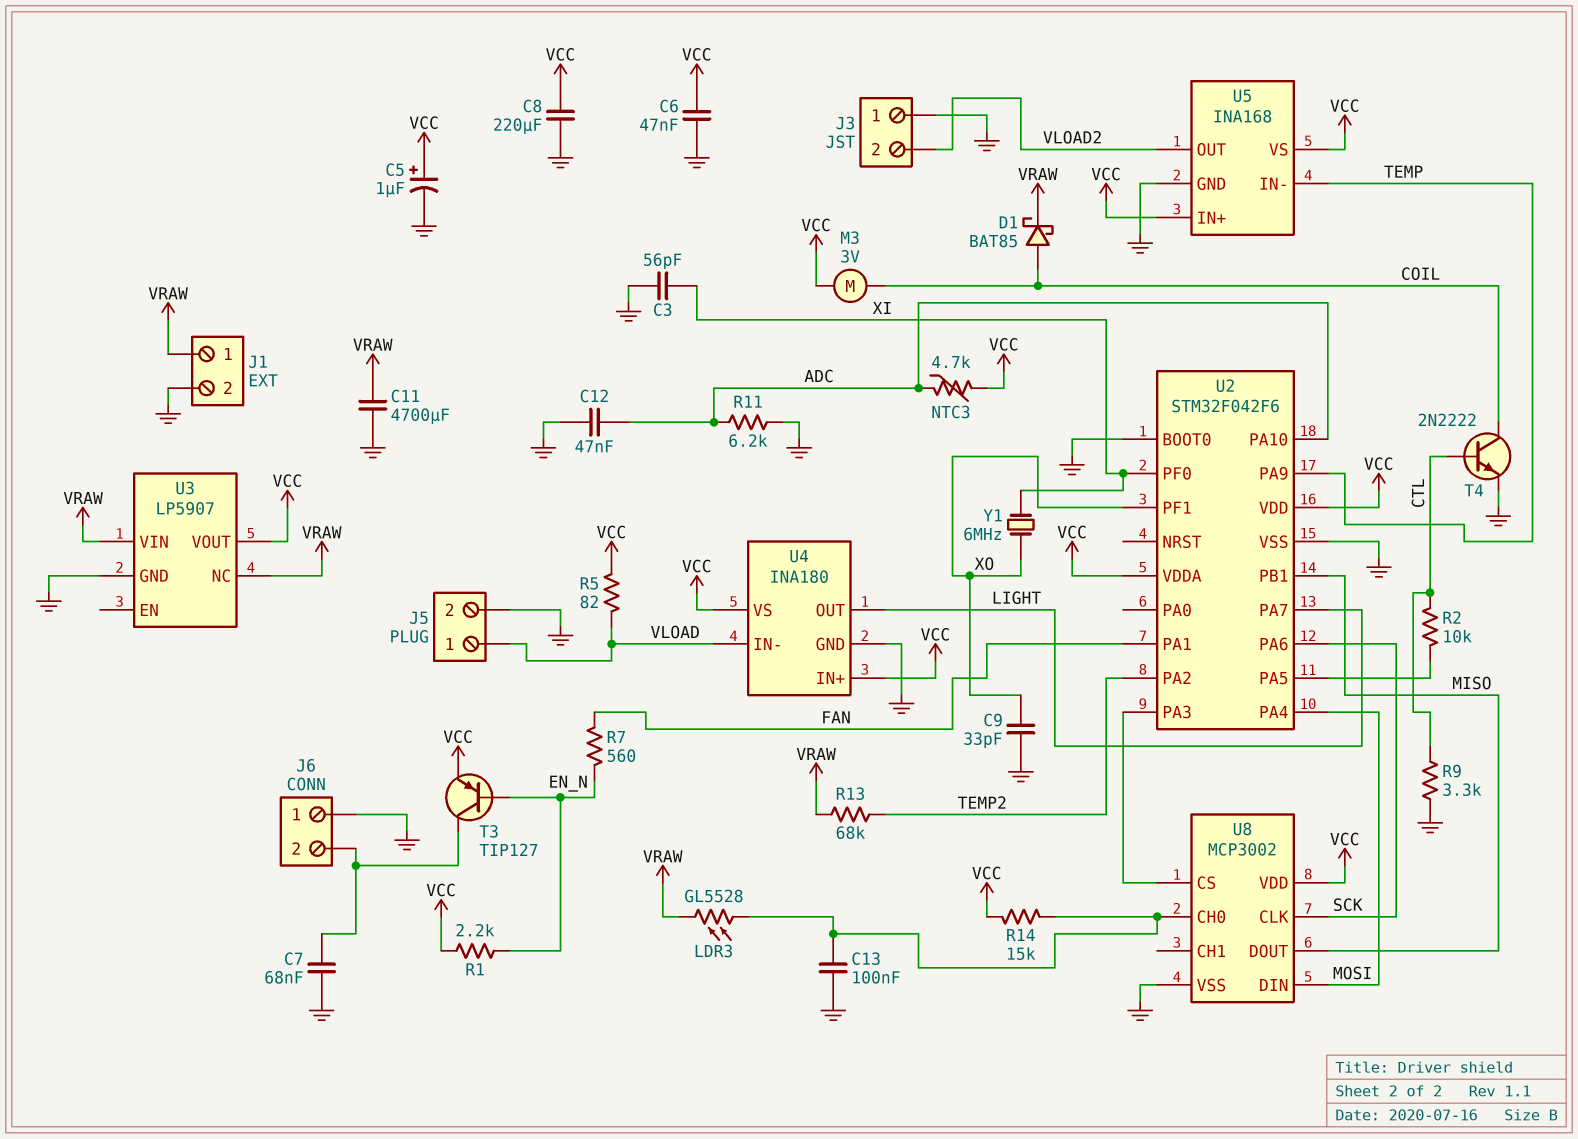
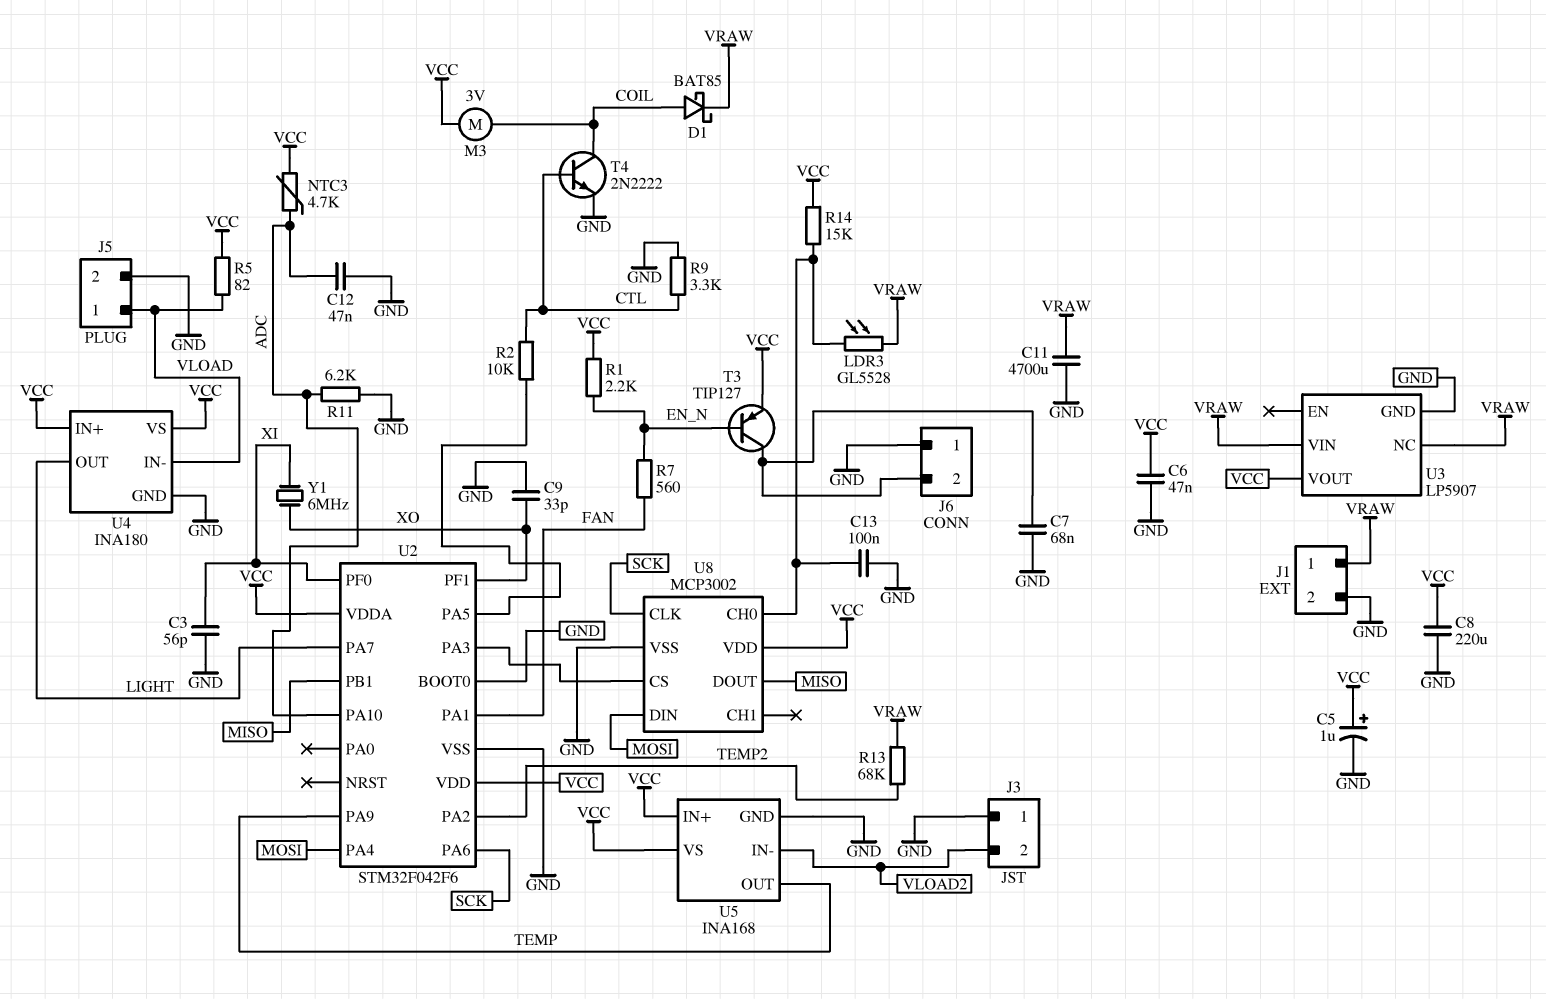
U5 pin IN-: TEMP -> VLOAD2
U5 pin OUT: VLOAD2 -> TEMP

